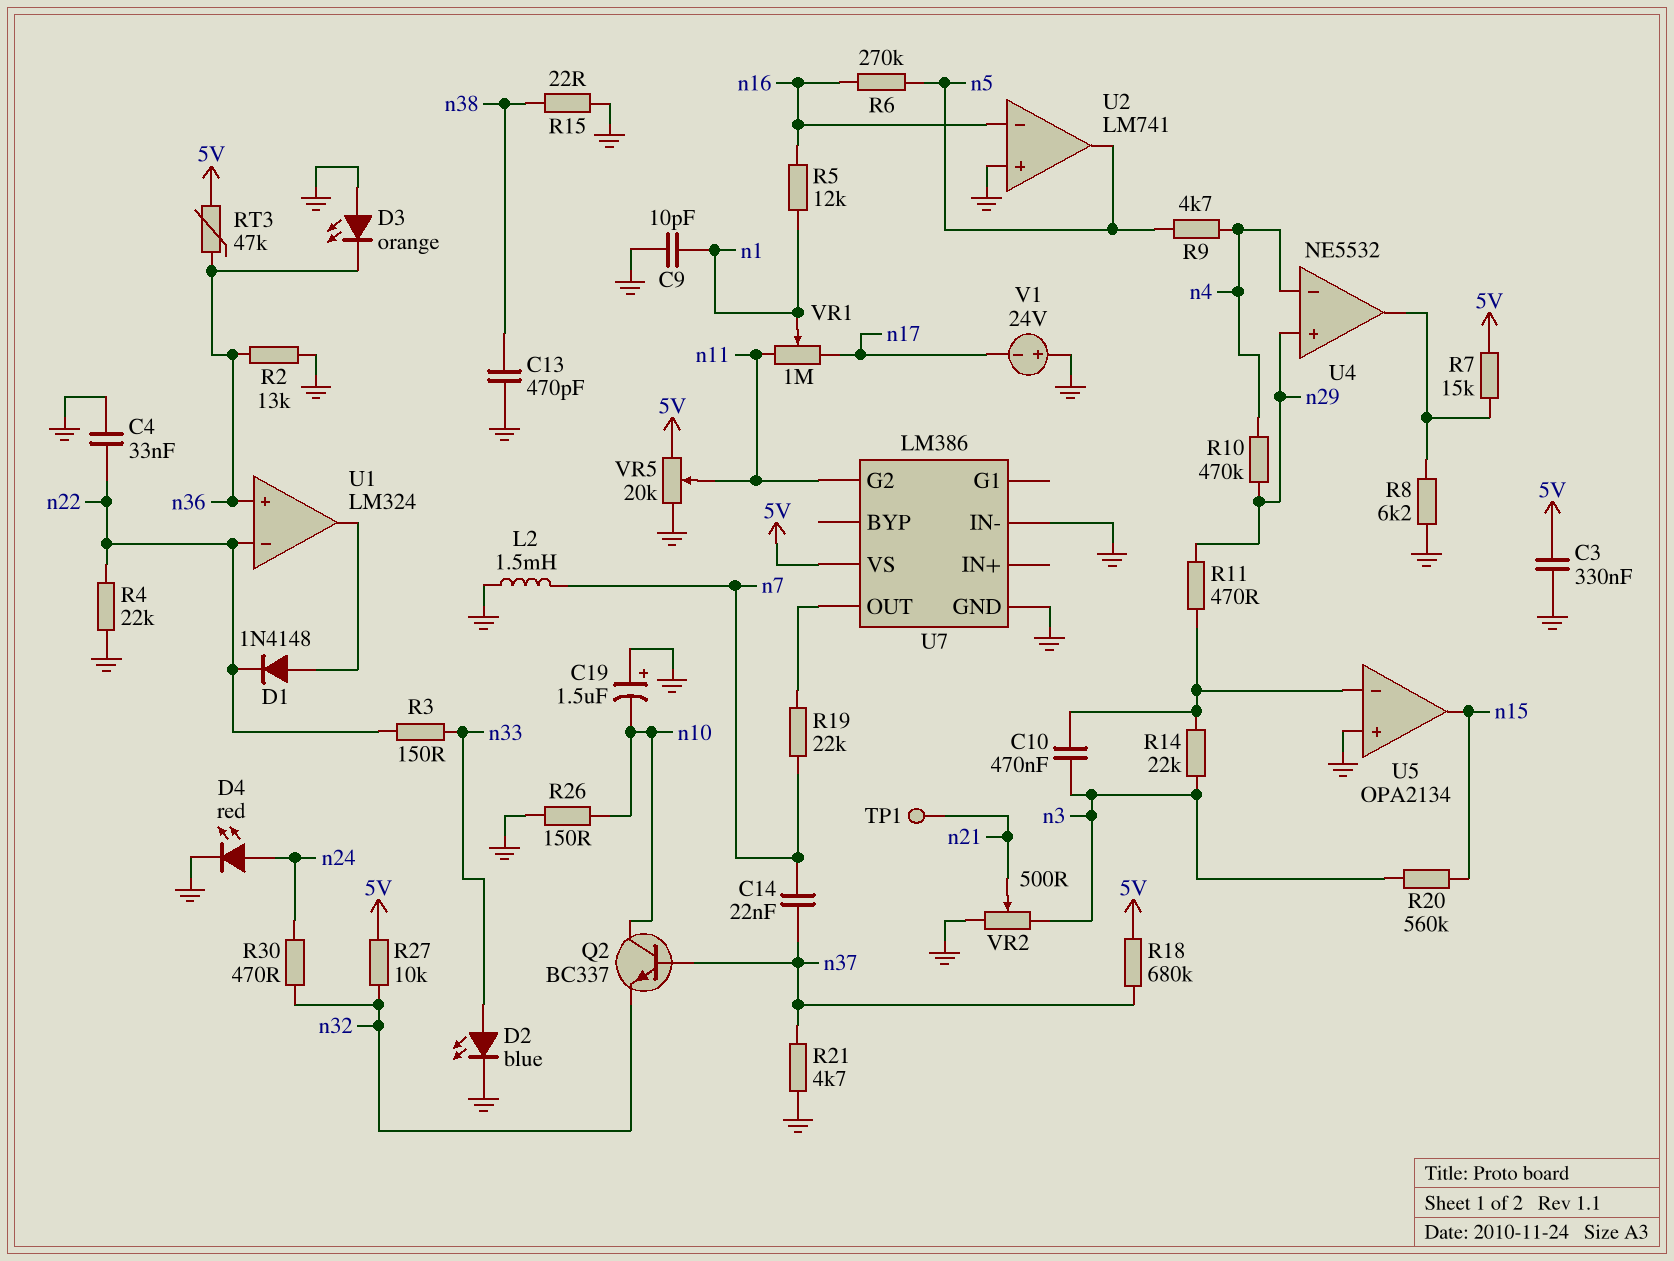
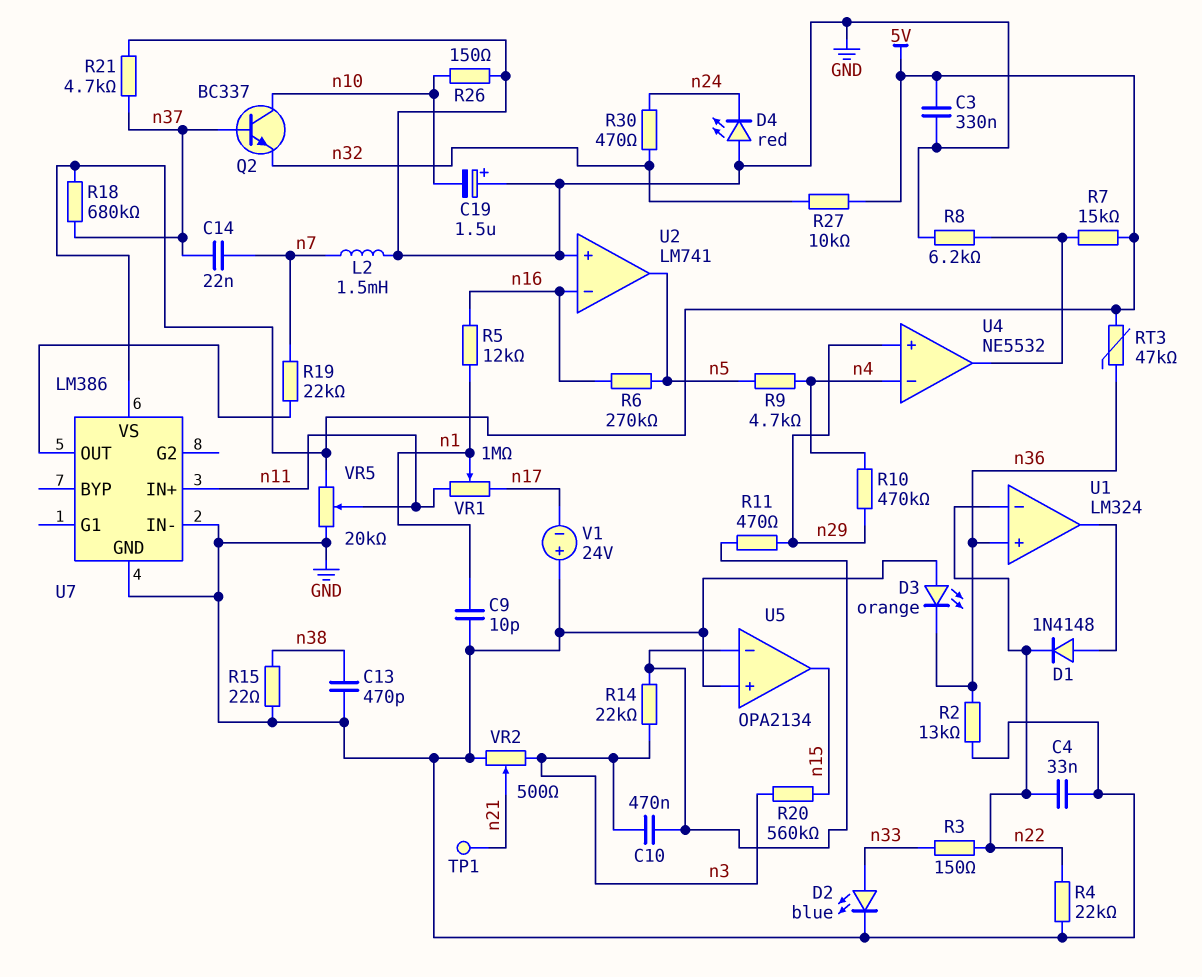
D4: LED red (A n24, K GND) -> LED red (A GND, K n24)
U7 pin G2: n11 -> none
U7 pin IN+: none -> n11

